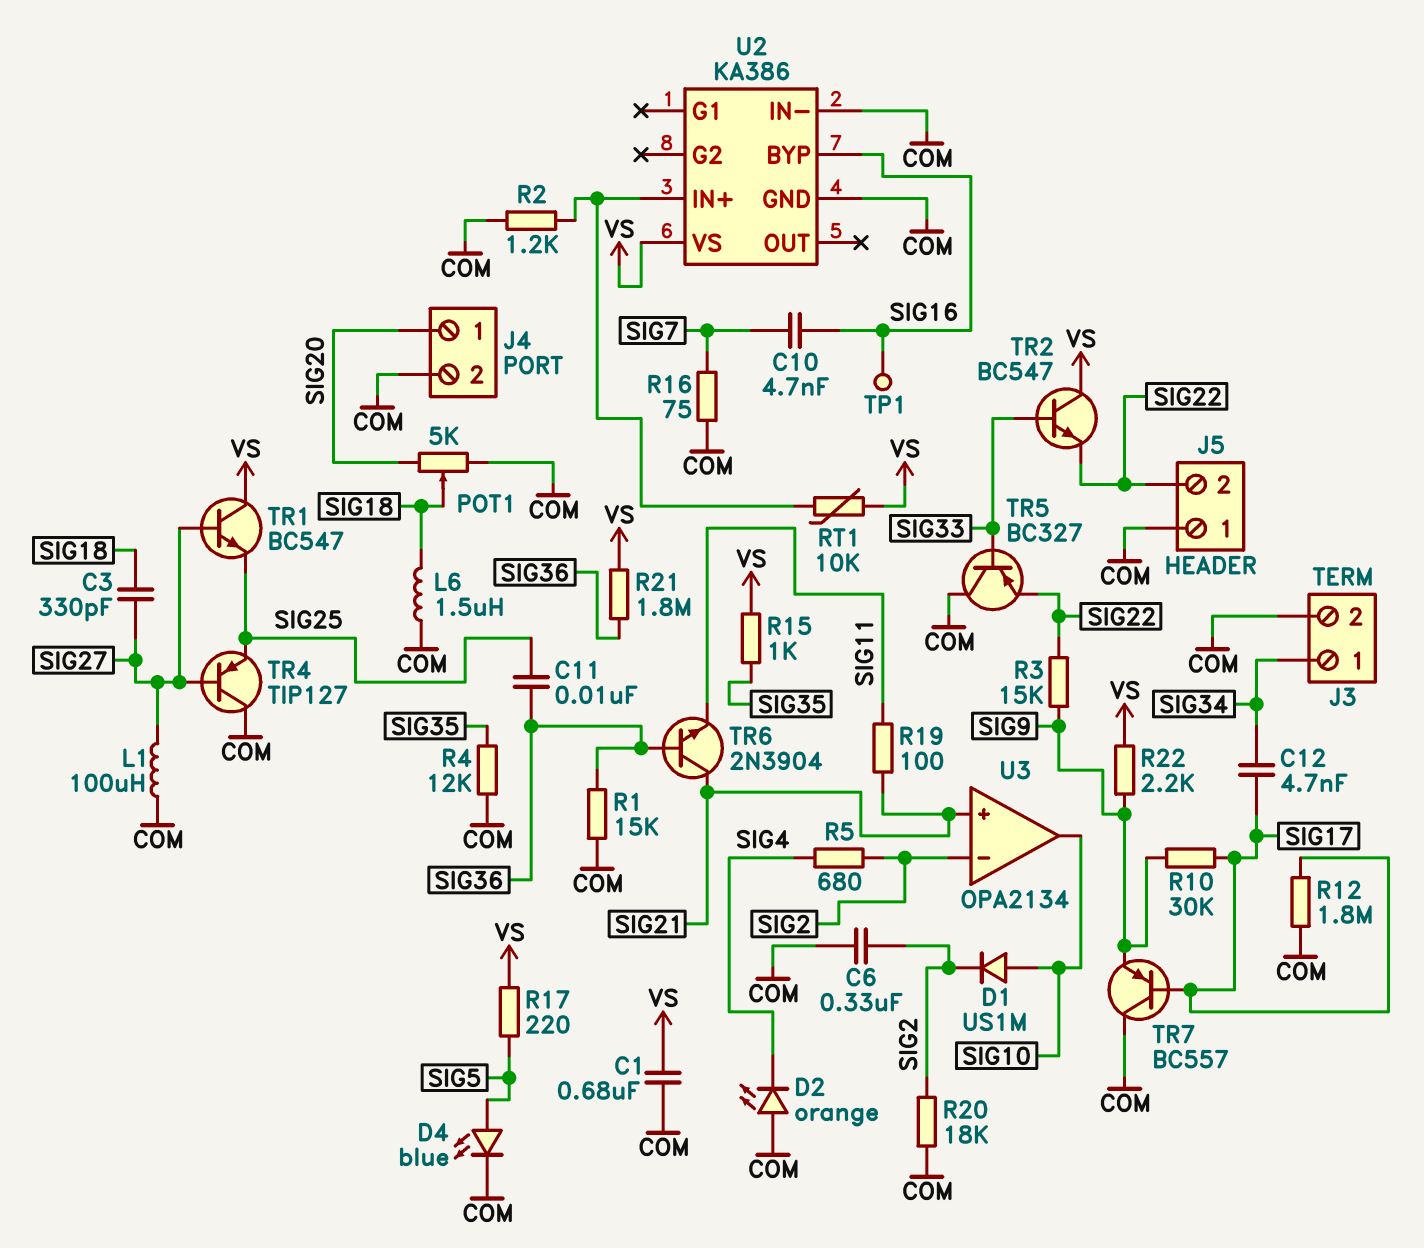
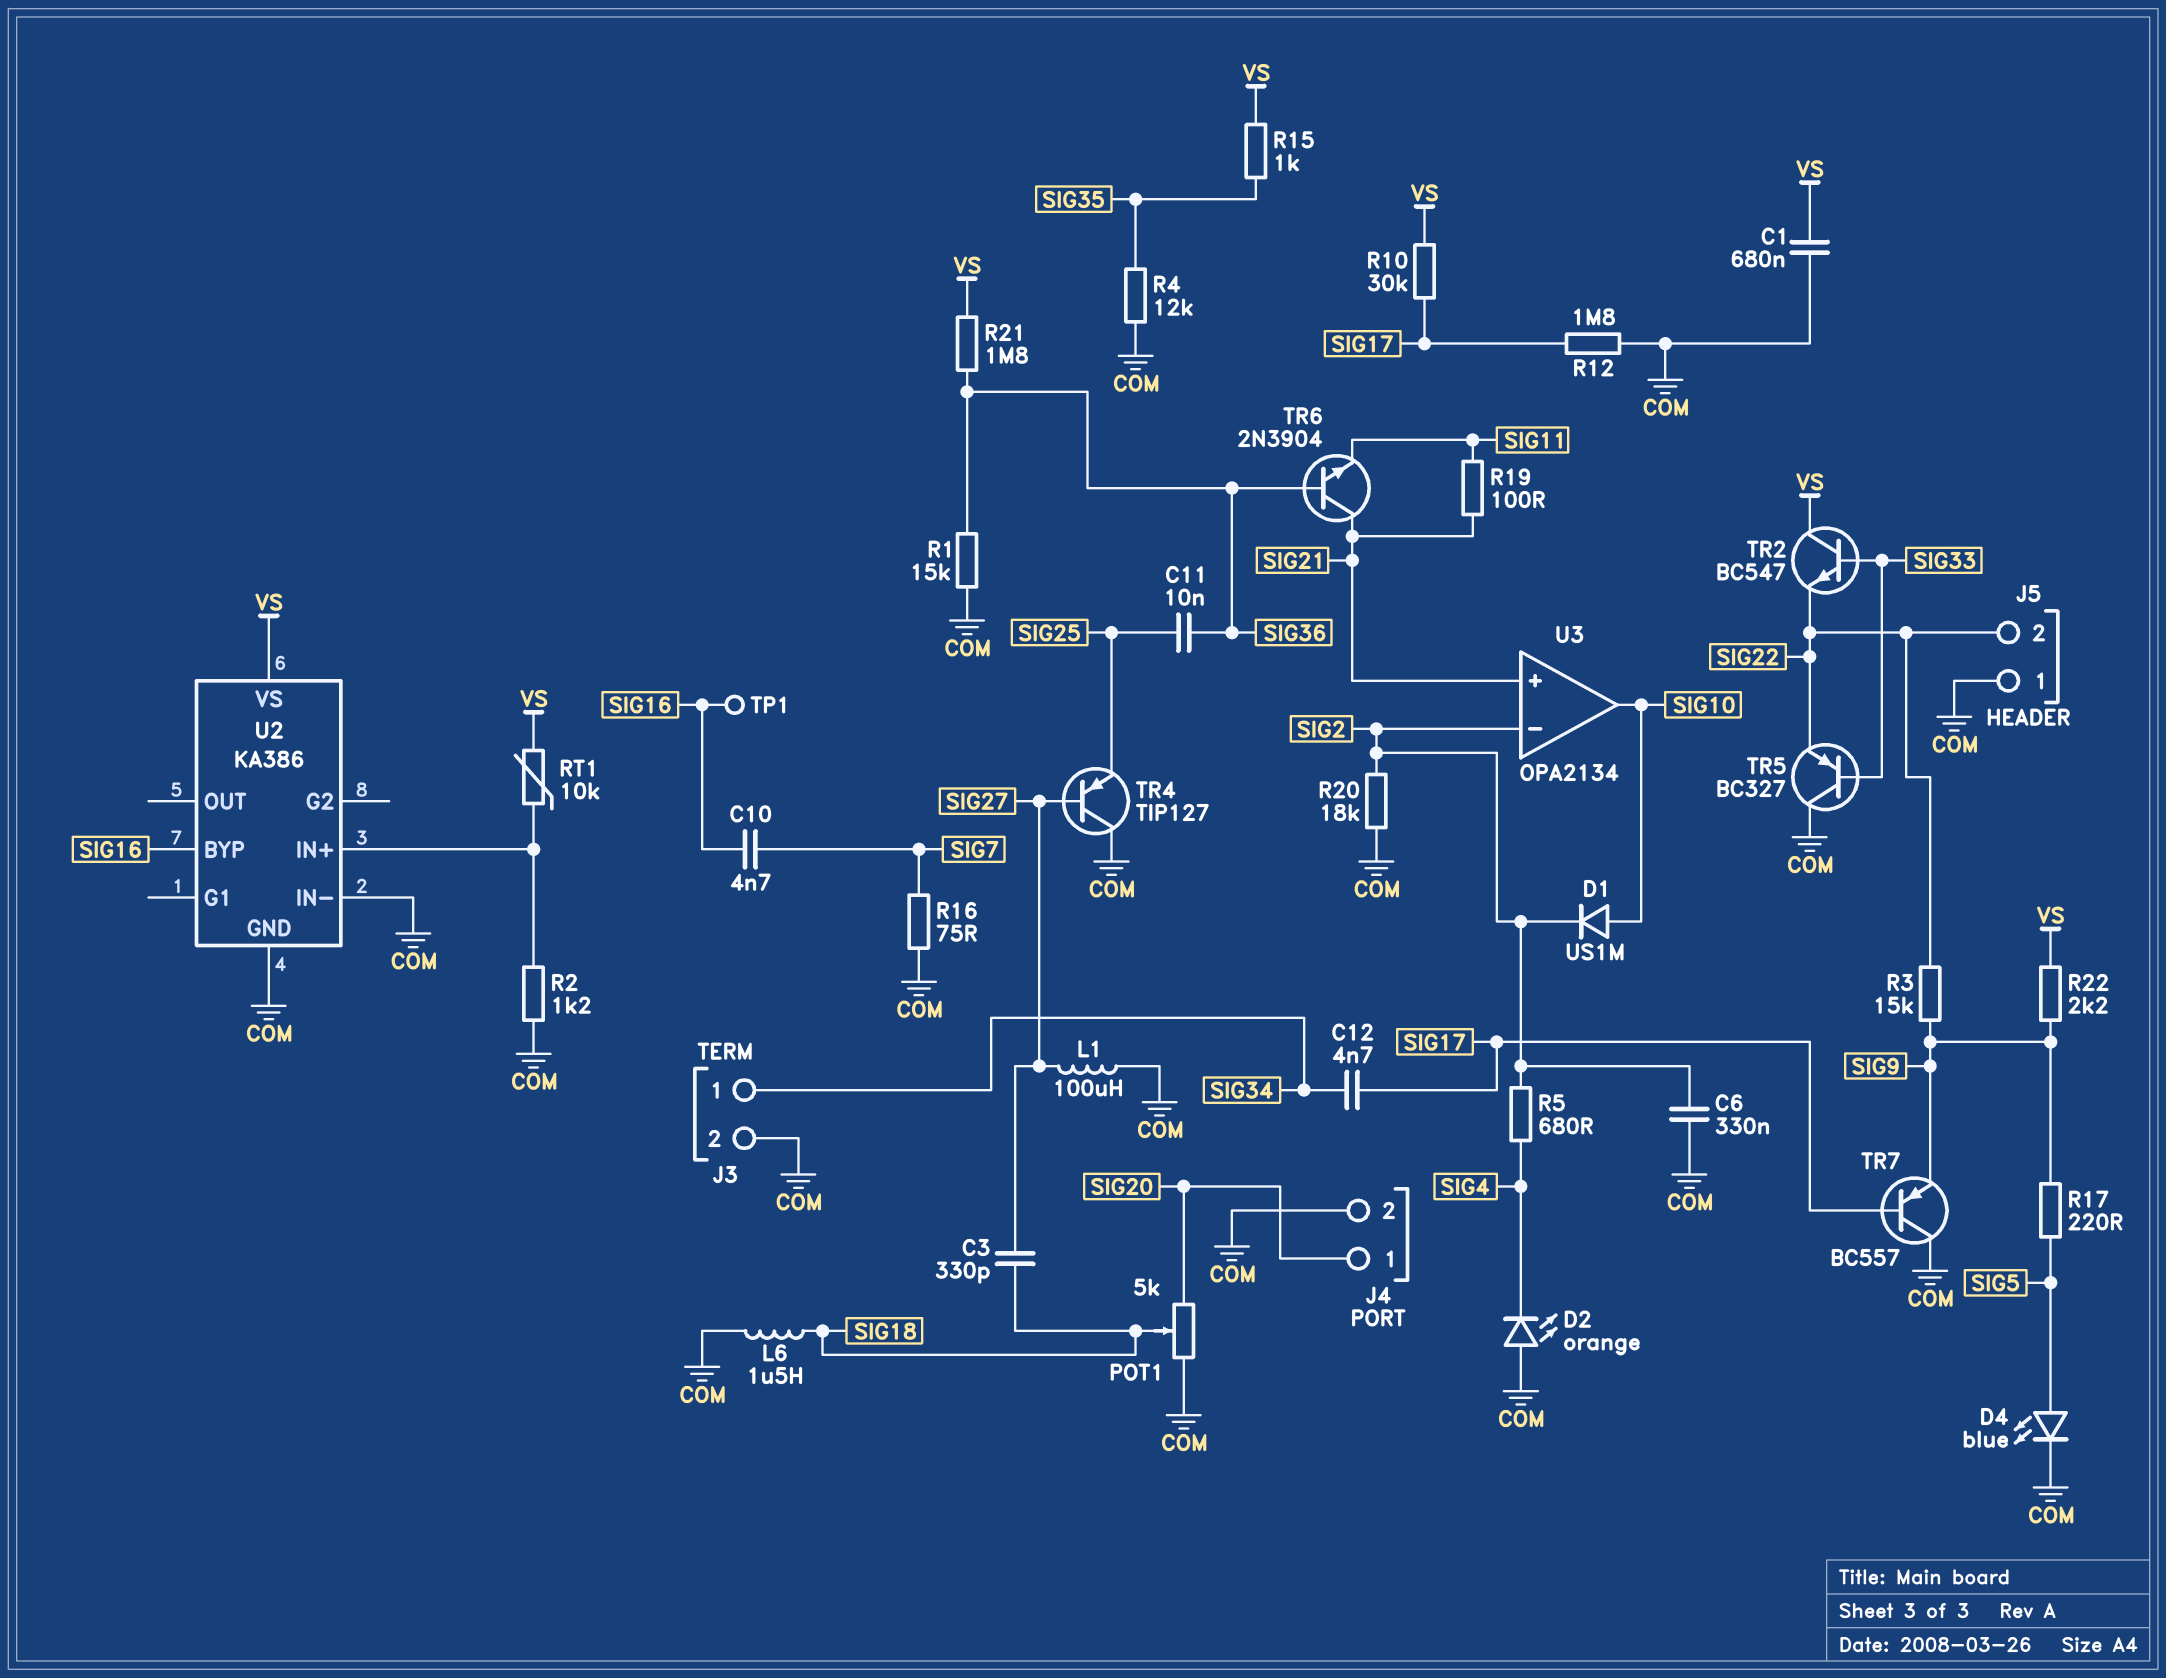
R10: 30k (SIG9, SIG17) -> 30k (SIG17, VS)
R17: 220 (SIG5, VS) -> 220 (SIG5, SIG9)
TR1: NPN BC547 (B SIG27, C VS, E SIG25) -> none

